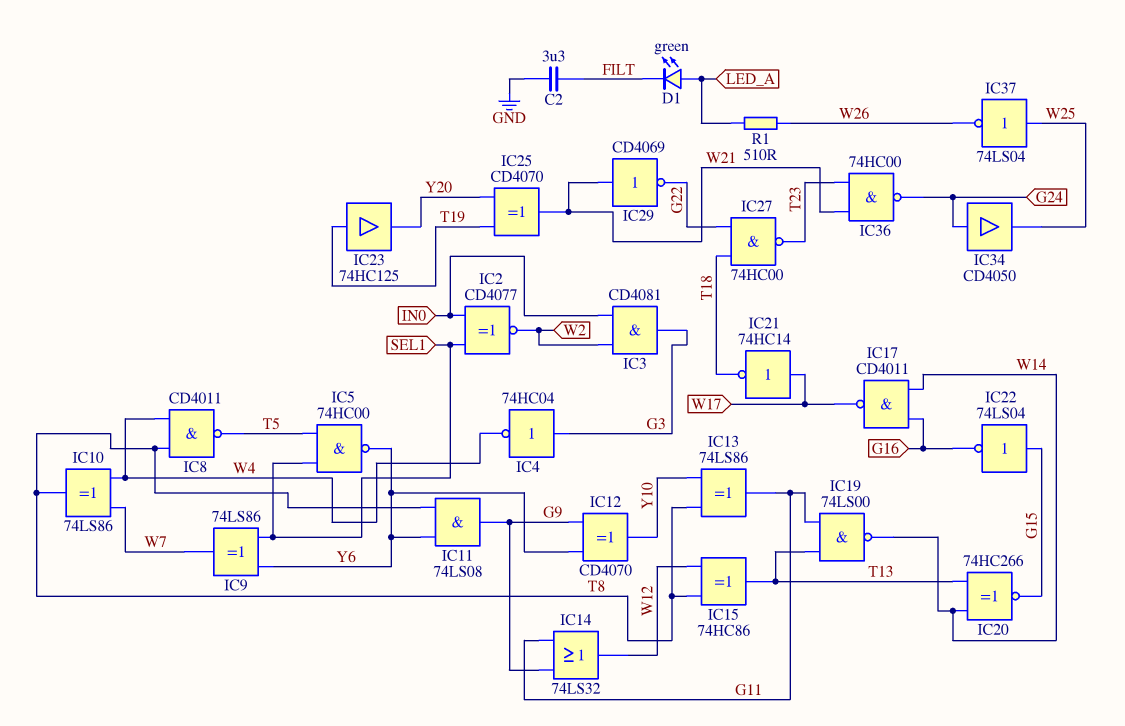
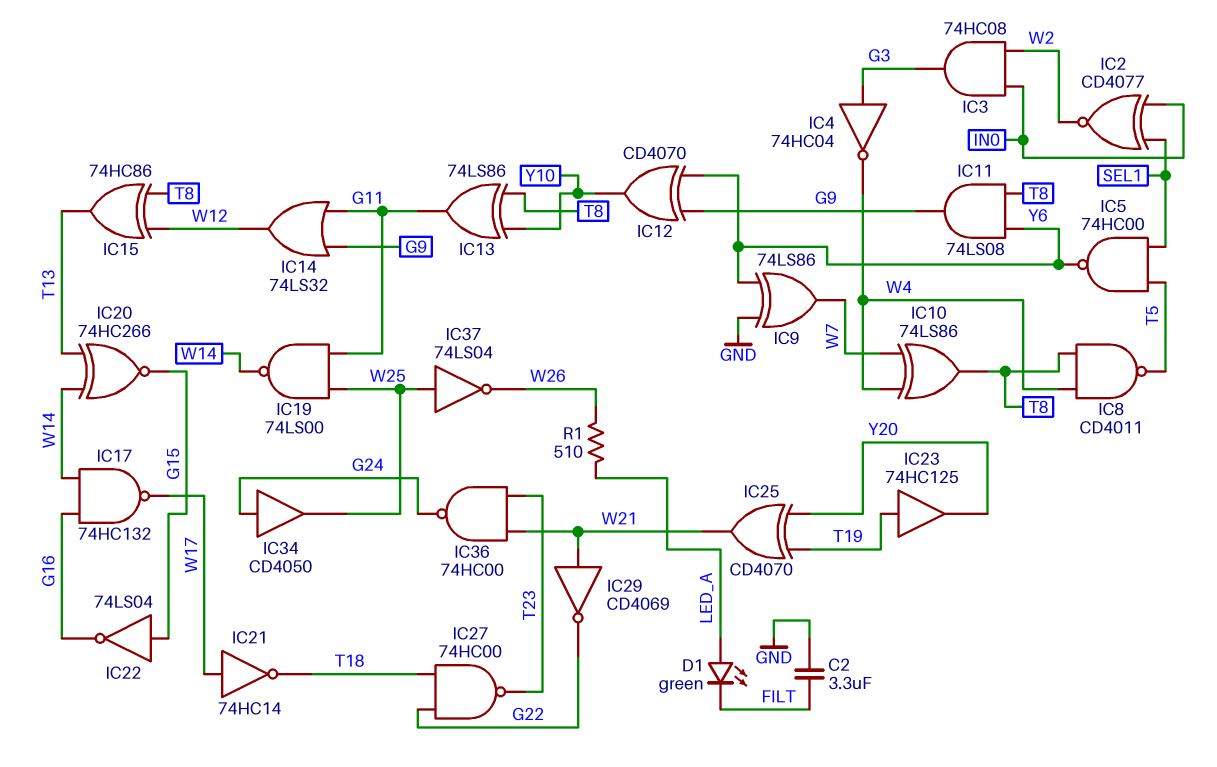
IC3: AND CD4081 (in IN0, in W2, out G3) -> AND 74HC08 (in IN0, in W2, out G3)
IC9: XOR 74LS86 (in SEL1, in Y6, out W7) -> XOR 74LS86 (in GND, in Y6, out W7)
IC17: NAND CD4011 (in G16, in W14, out W17) -> NAND 74HC132 (in G16, in W14, out W17)
IC19: NAND 74LS00 (in G11, in T13, out W14) -> NAND 74LS00 (in G11, in W25, out W14)

